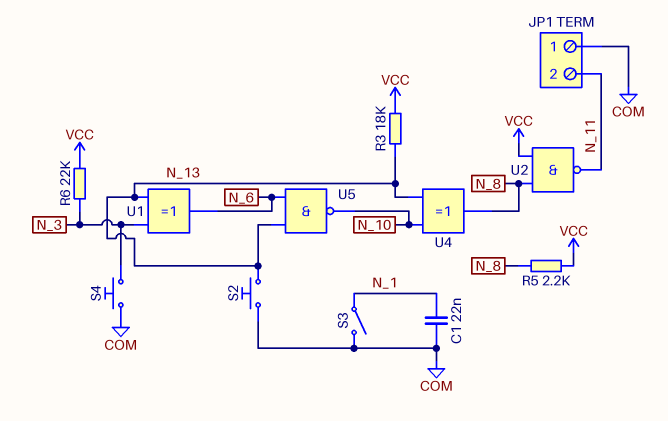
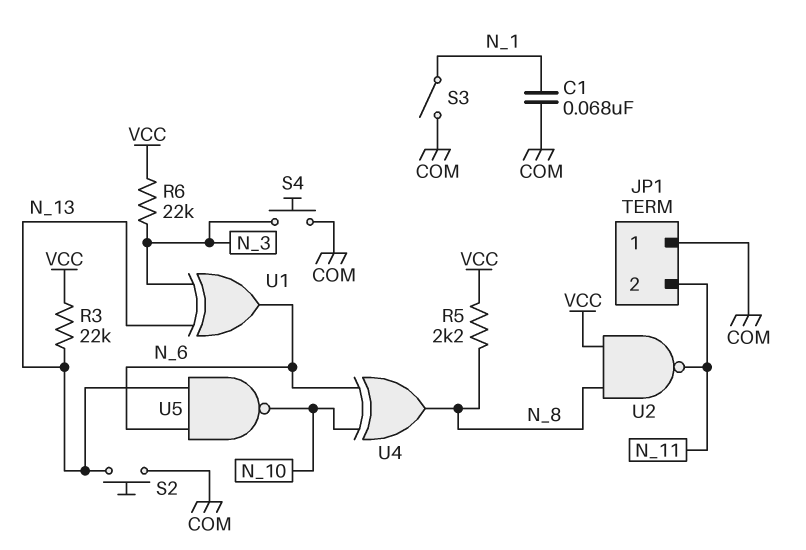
C1: 22nF (COM, N_1) -> 68nF (COM, N_1)
R3: 18k (N_13, VCC) -> 22k (N_13, VCC)
U4: XOR (in N_10, in N_13, out N_8) -> XOR (in N_6, in N_10, out N_8)

